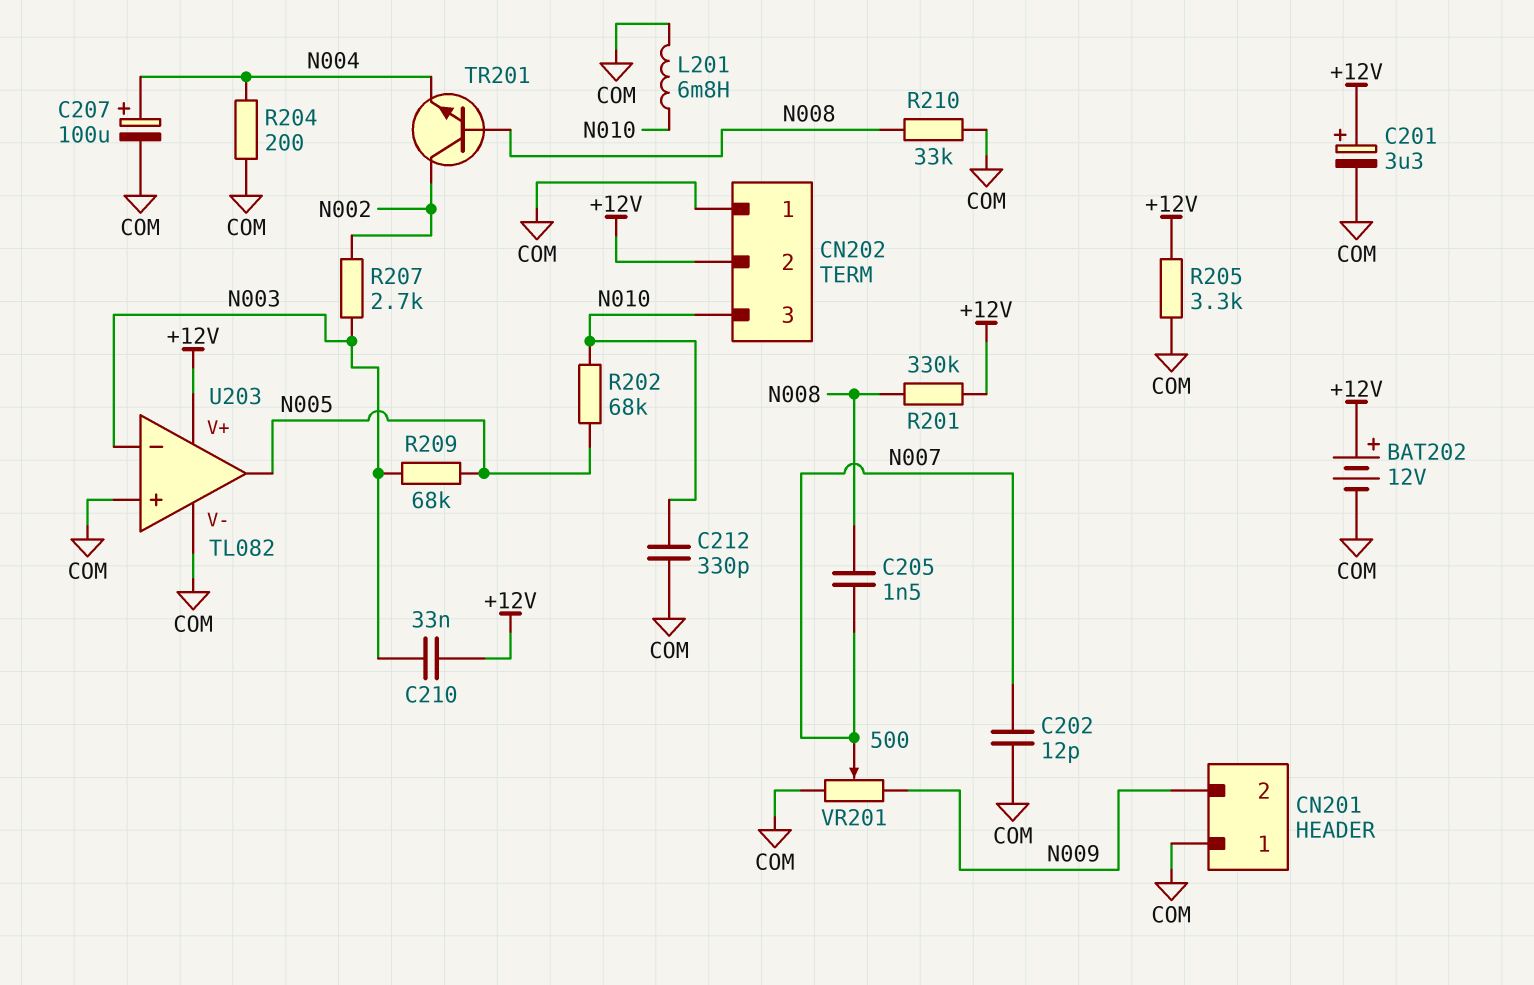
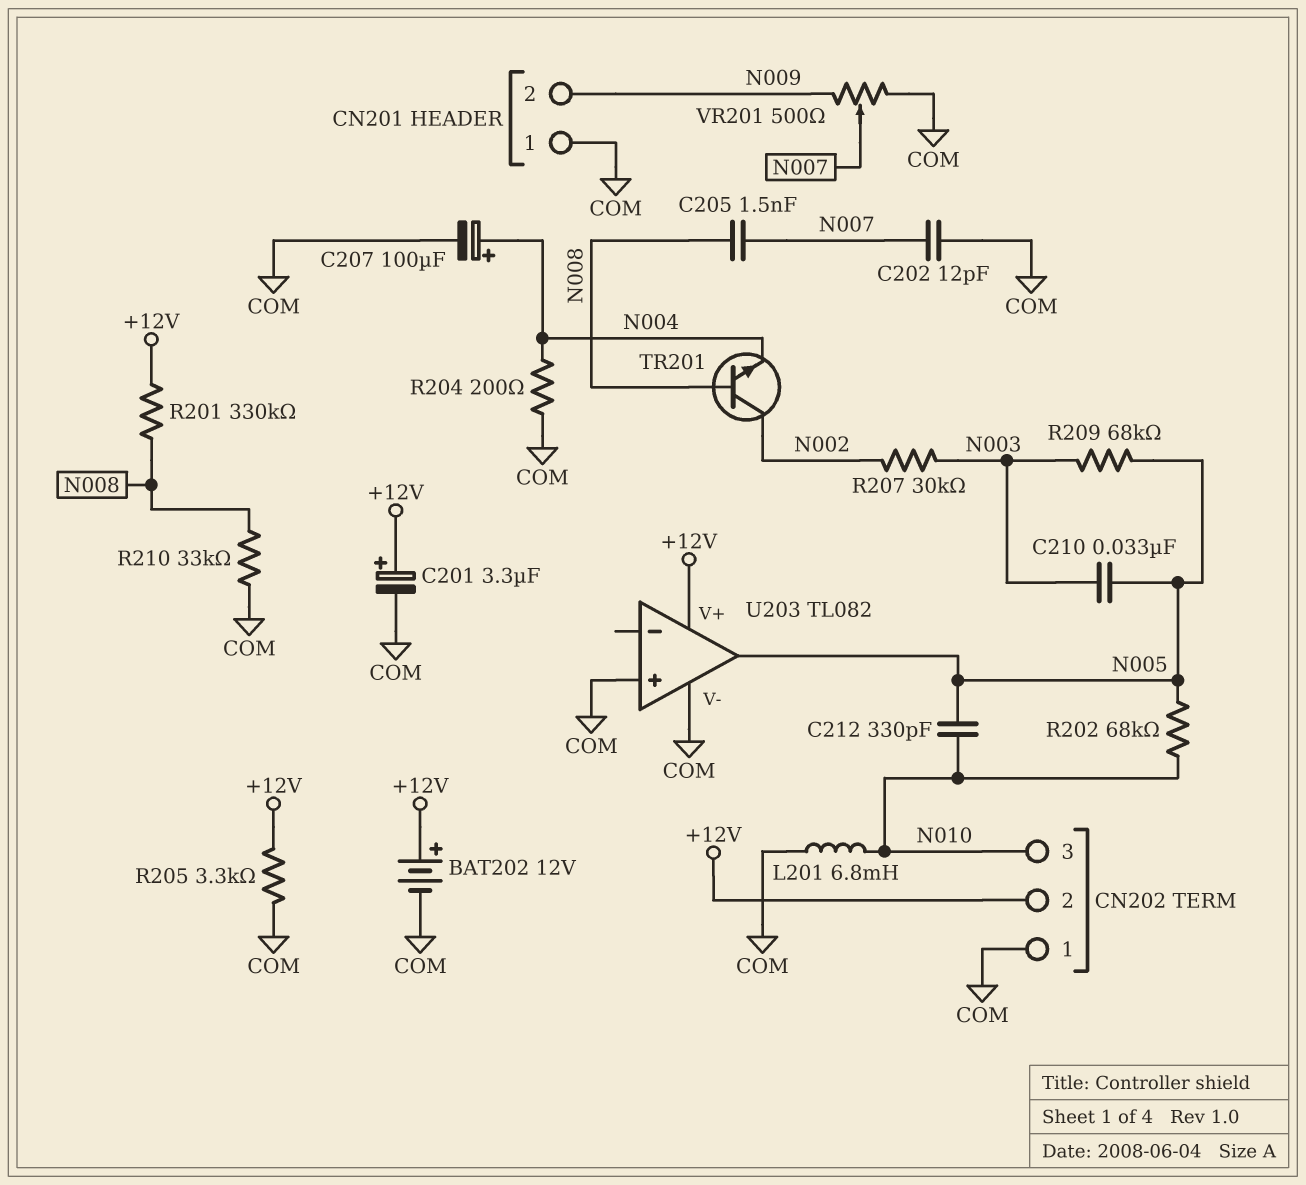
C210: 33nF (+12V, N003) -> 33nF (N003, N005)
C212: 330pF (COM, N010) -> 330pF (N005, N010)
R207: 2.7k (N002, N003) -> 30k (N002, N003)
U203 pin in-: N003 -> none

